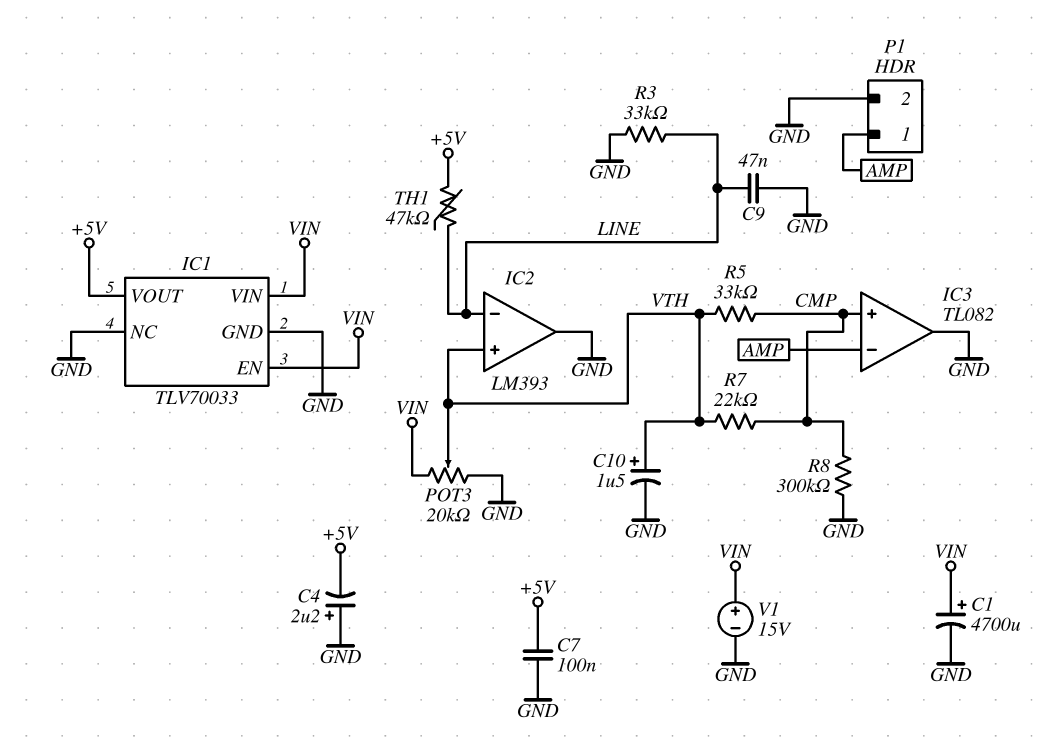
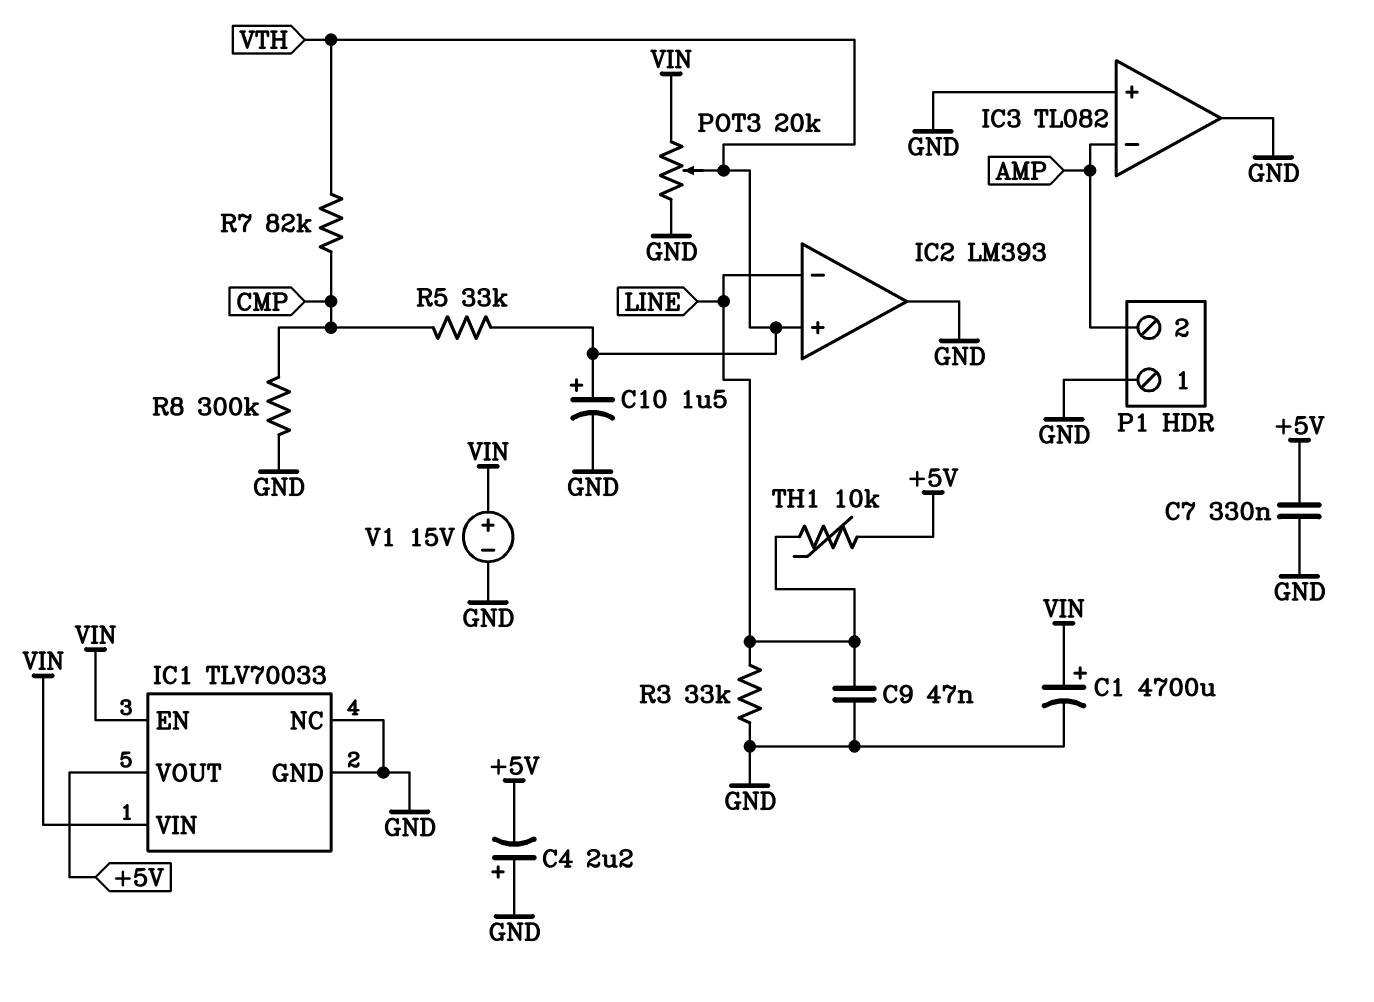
C7: 100nF (+5V, GND) -> 330nF (+5V, GND)
IC3 pin in+: CMP -> GND
P1 pin 1: AMP -> GND
P1 pin 2: GND -> AMP
R7: 22k (CMP, VTH) -> 82k (CMP, VTH)
TH1: 47k (+5V, LINE) -> 10k (+5V, LINE)

